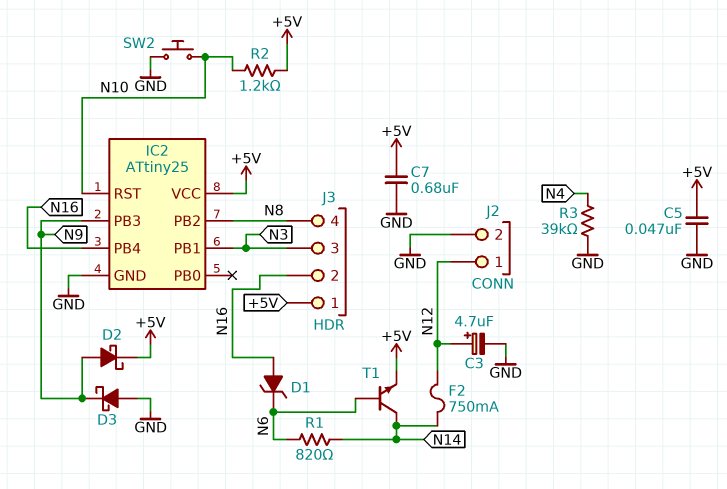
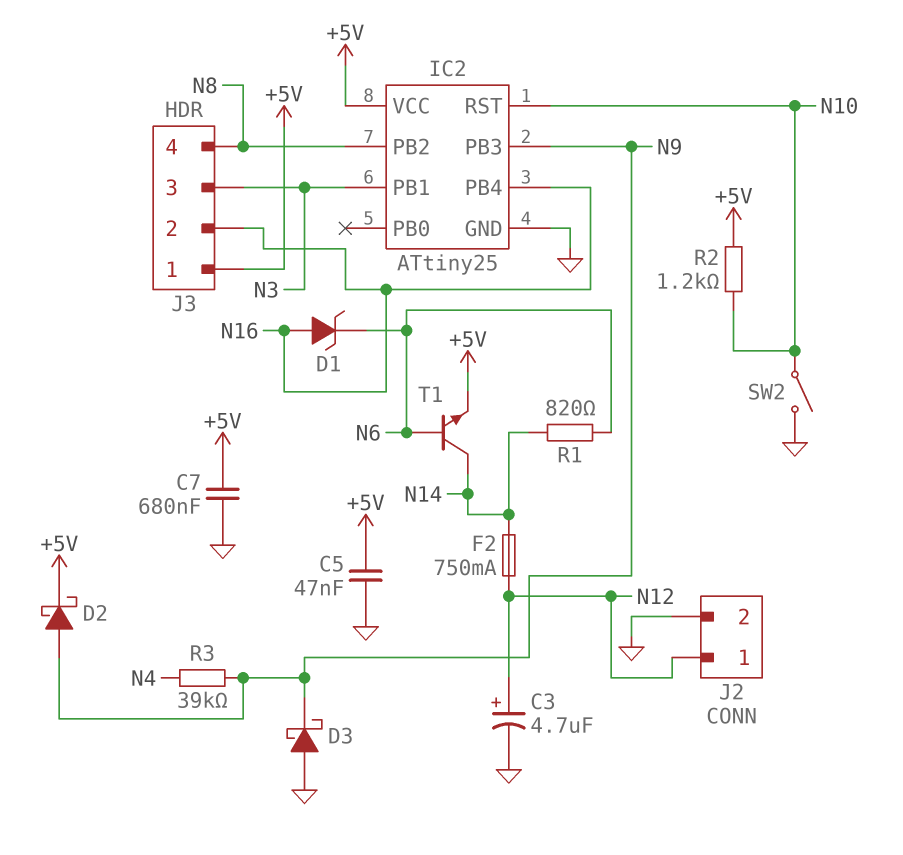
R3: 39k (GND, N4) -> 39k (N4, N9)
SW2: button (GND, N10) -> switch (GND, N10)

